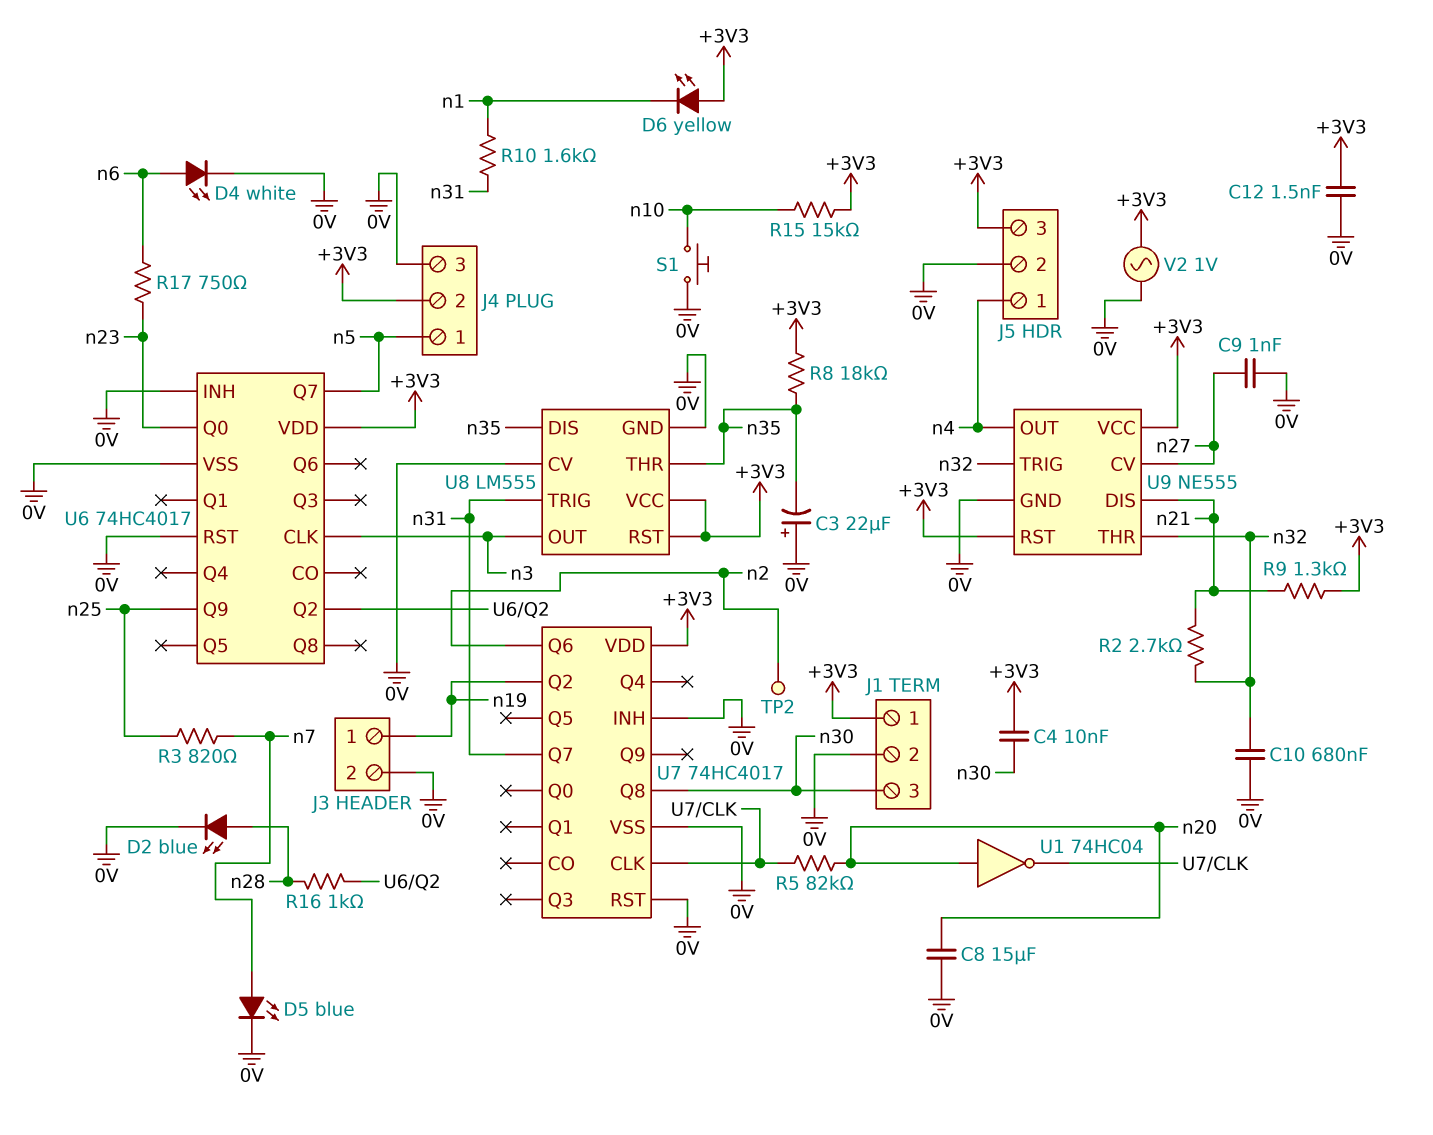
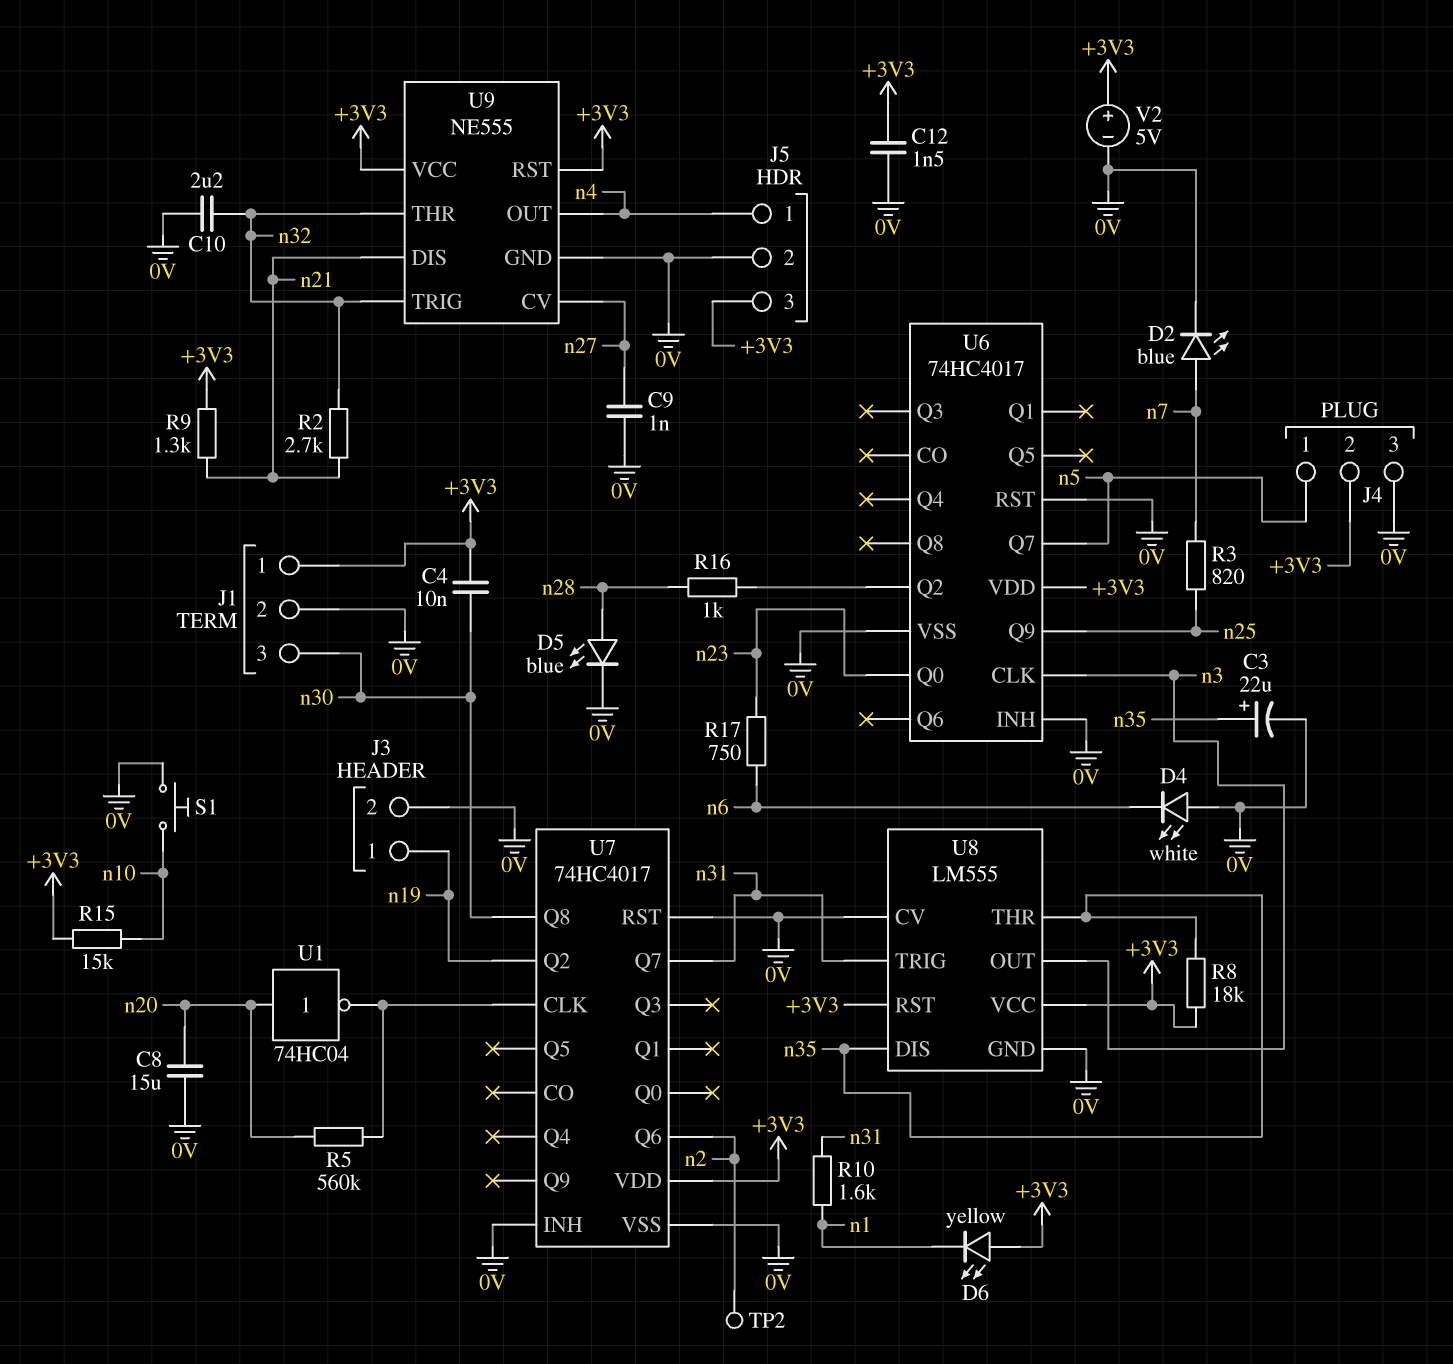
C3: 22uF (plus 0V, minus n35) -> 22uF (plus n35, minus 0V)
C10: 680nF (0V, n32) -> 2.2uF (0V, n32)
D2: LED blue (A n28, K 0V) -> LED blue (A n7, K 0V)
D4: LED white (A n6, K 0V) -> LED white (A 0V, K n6)
D5: LED blue (A n7, K 0V) -> LED blue (A n28, K 0V)
R5: 82k (U7/CLK, n20) -> 560k (U7/CLK, n20)
V2: AC 1V (+3V3, 0V) -> 5V (plus +3V3, minus 0V)

